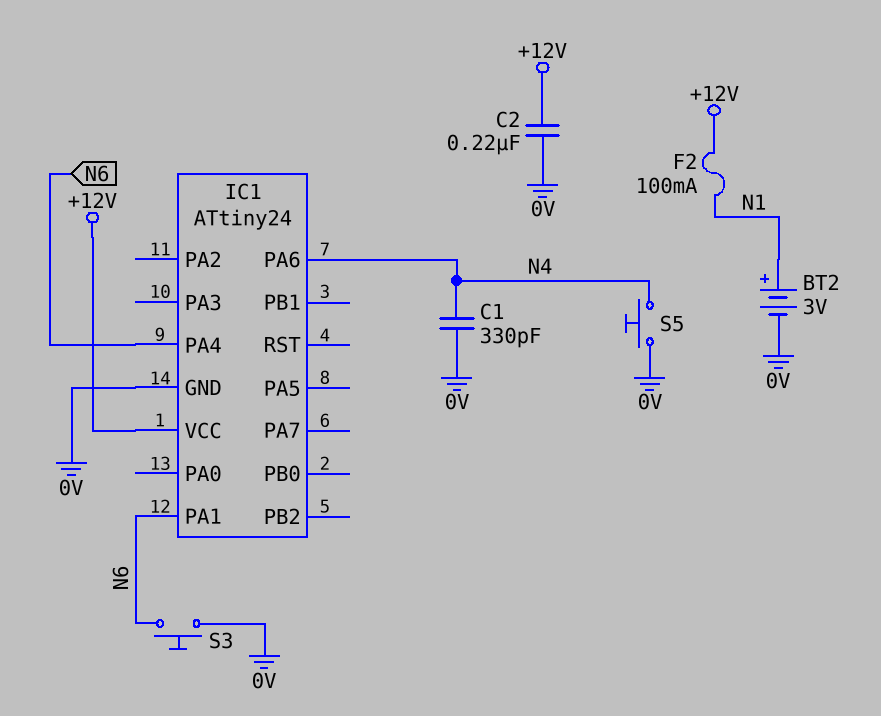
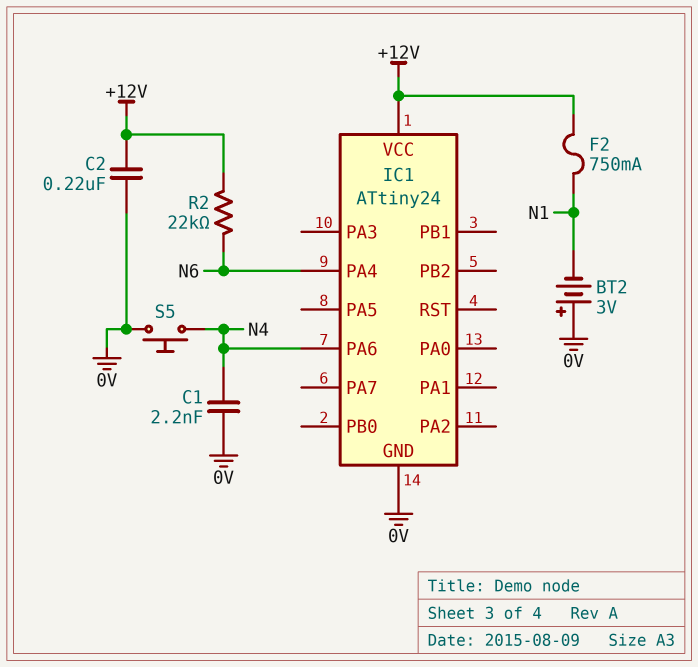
BT2: 3V (plus N1, minus 0V) -> 3V (plus 0V, minus N1)
C1: 330pF (0V, N4) -> 2.2nF (0V, N4)
F2: 100mA (+12V, N1) -> 750mA (+12V, N1)
IC1 pin PA1: N6 -> none
R2: none -> 22k (+12V, N6)
S3: button (0V, N6) -> none

